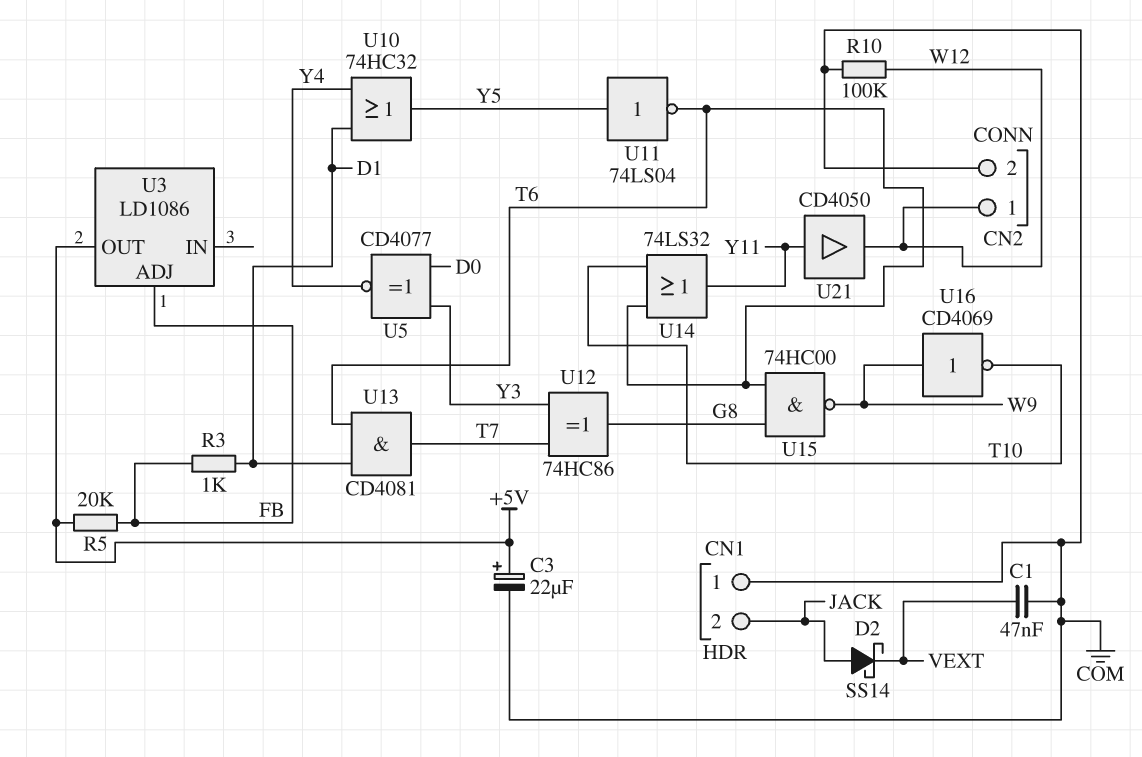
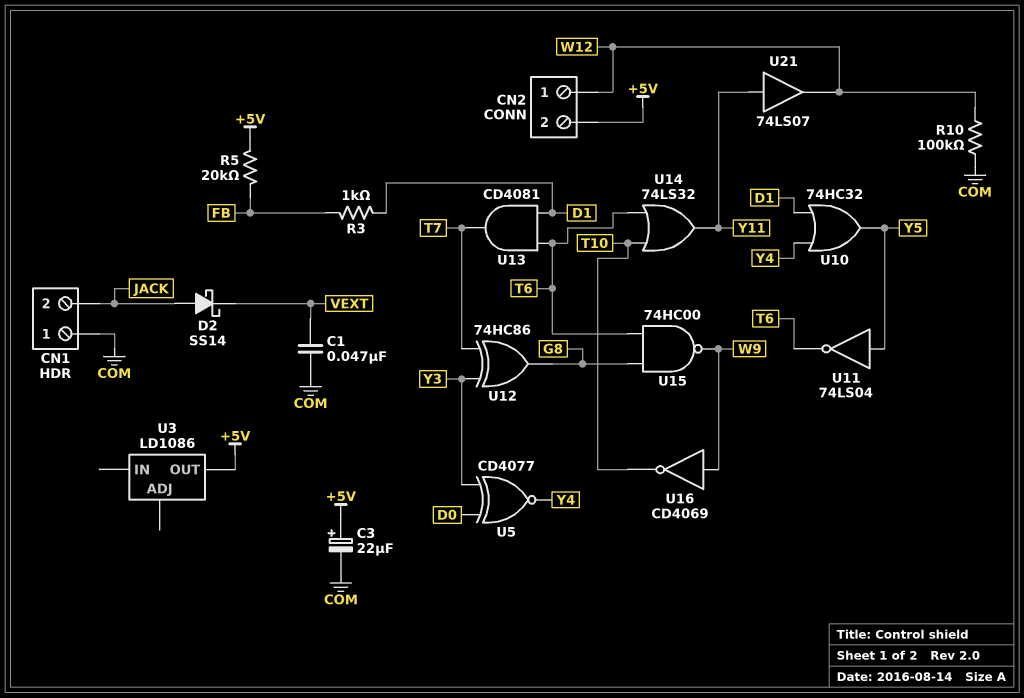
CN2 pin 2: COM -> +5V
U3 pin ADJ: FB -> none
U21: buffer CD4050 (in Y11, out W12) -> buffer 74LS07 (in Y11, out W12)

